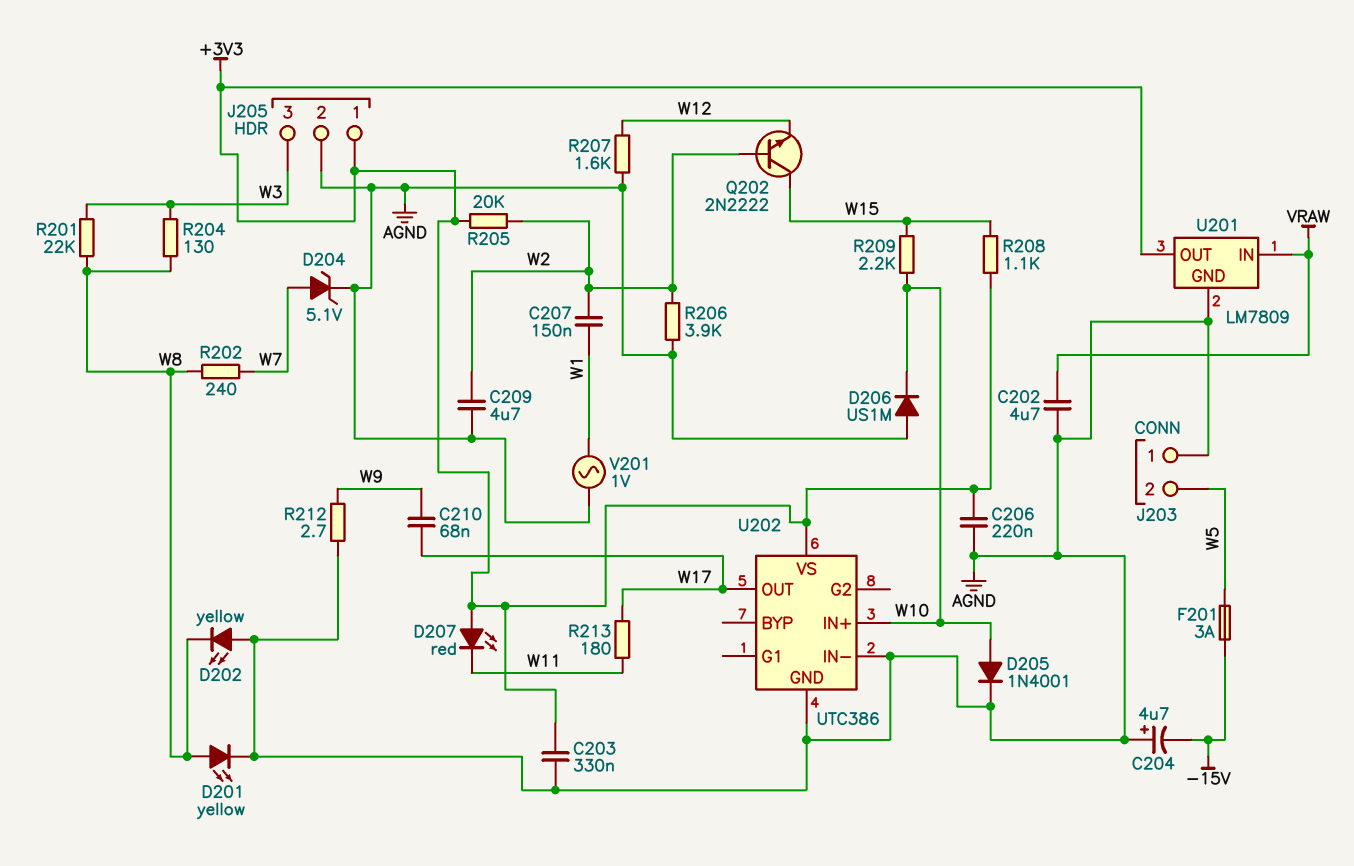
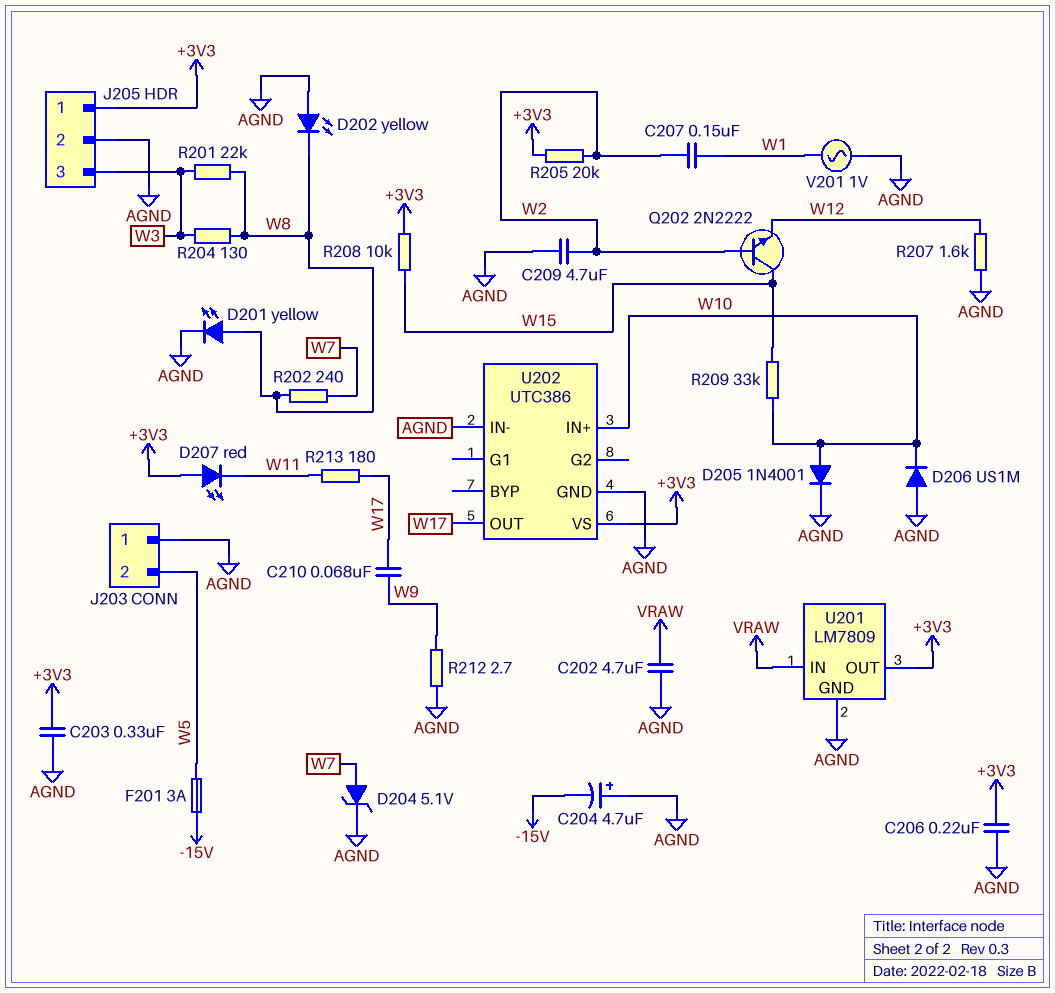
R206: 3.9k (AGND, W2) -> none
R208: 1.1k (+3V3, W15) -> 10k (+3V3, W15)
R209: 2.2k (W10, W15) -> 33k (W10, W15)

